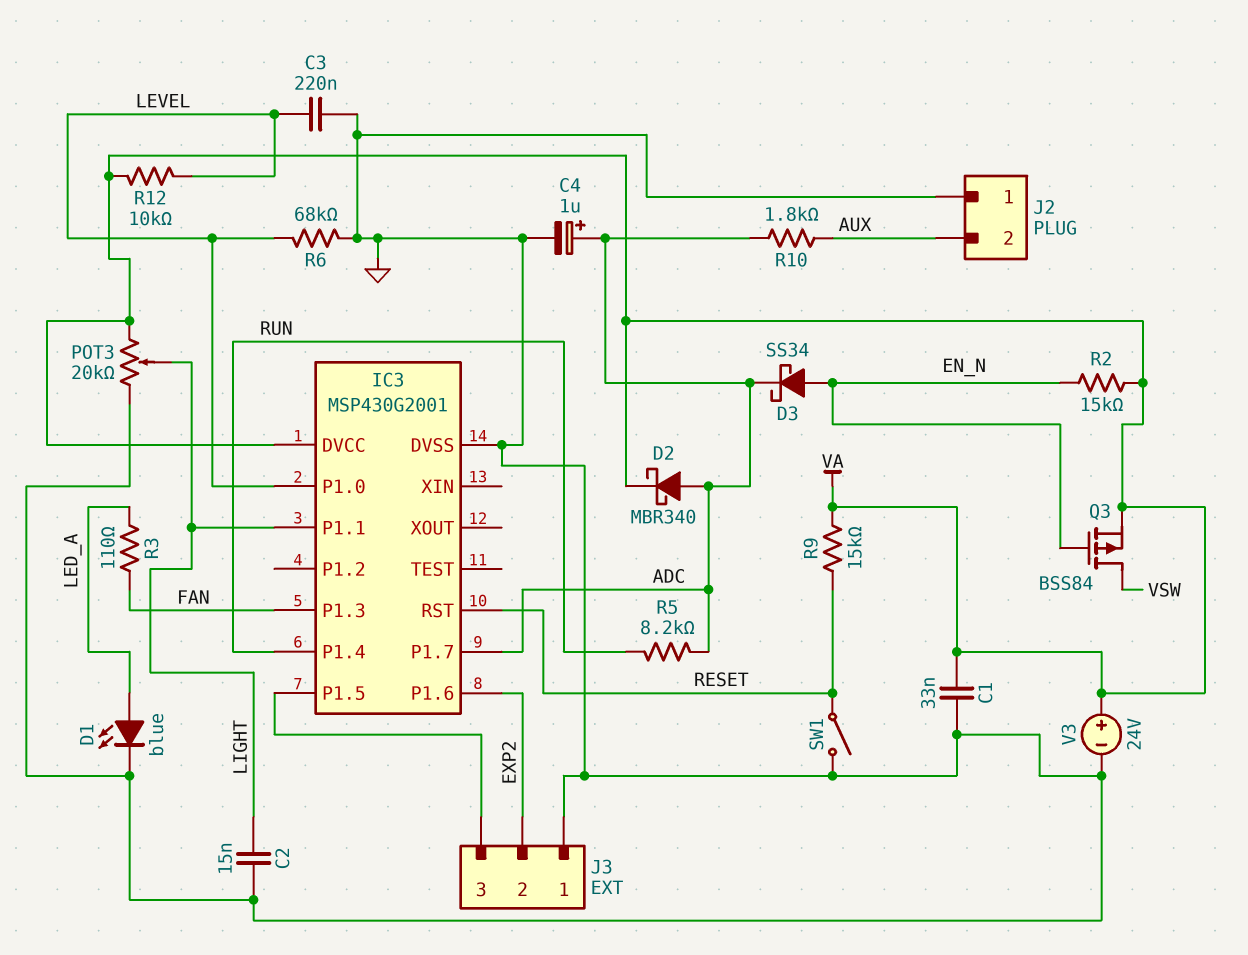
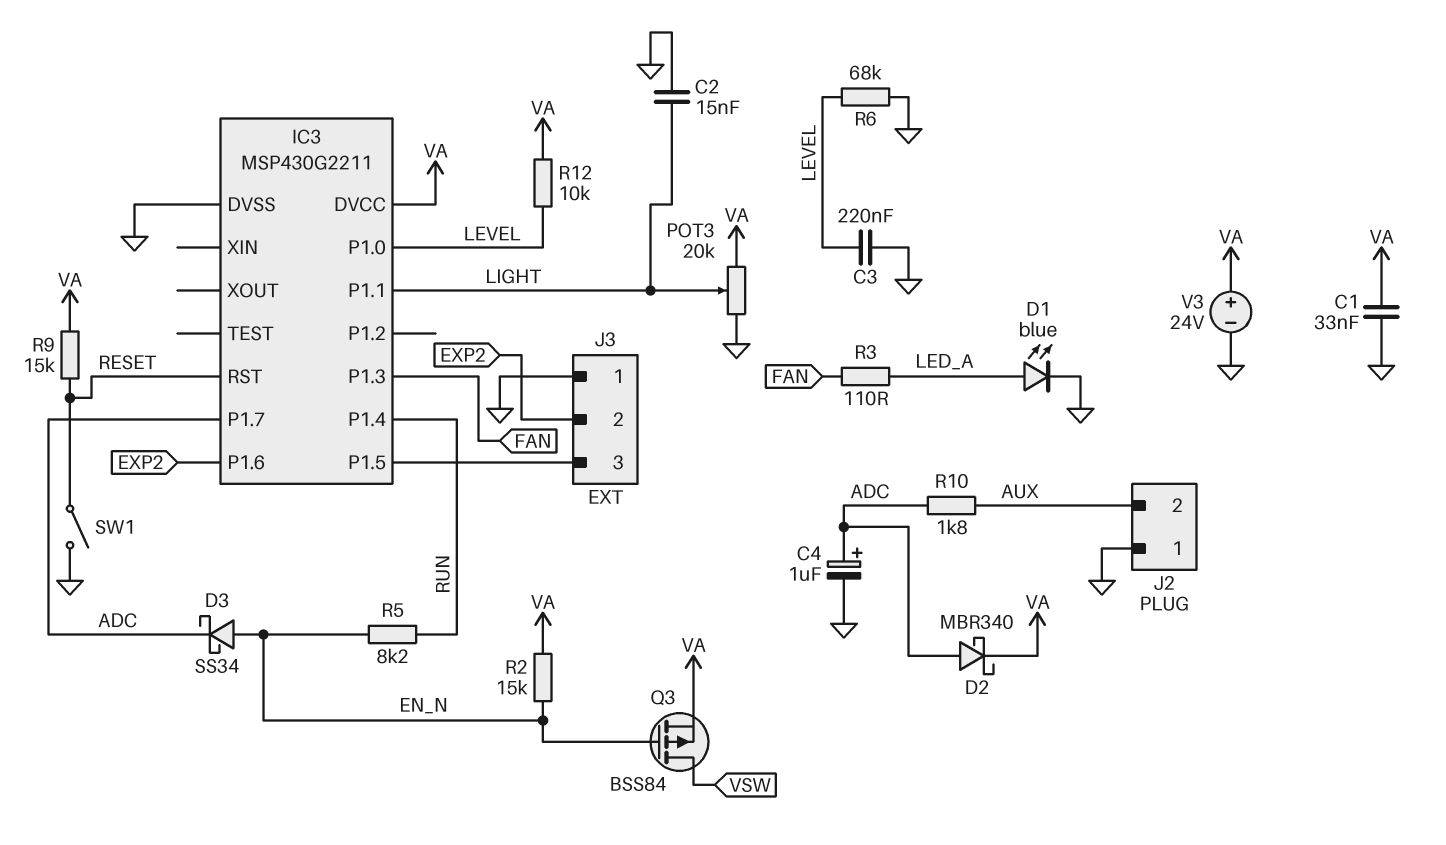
IC3: MSP430G2001 -> MSP430G2211
R5: 8.2k (ADC, RUN) -> 8.2k (EN_N, RUN)

